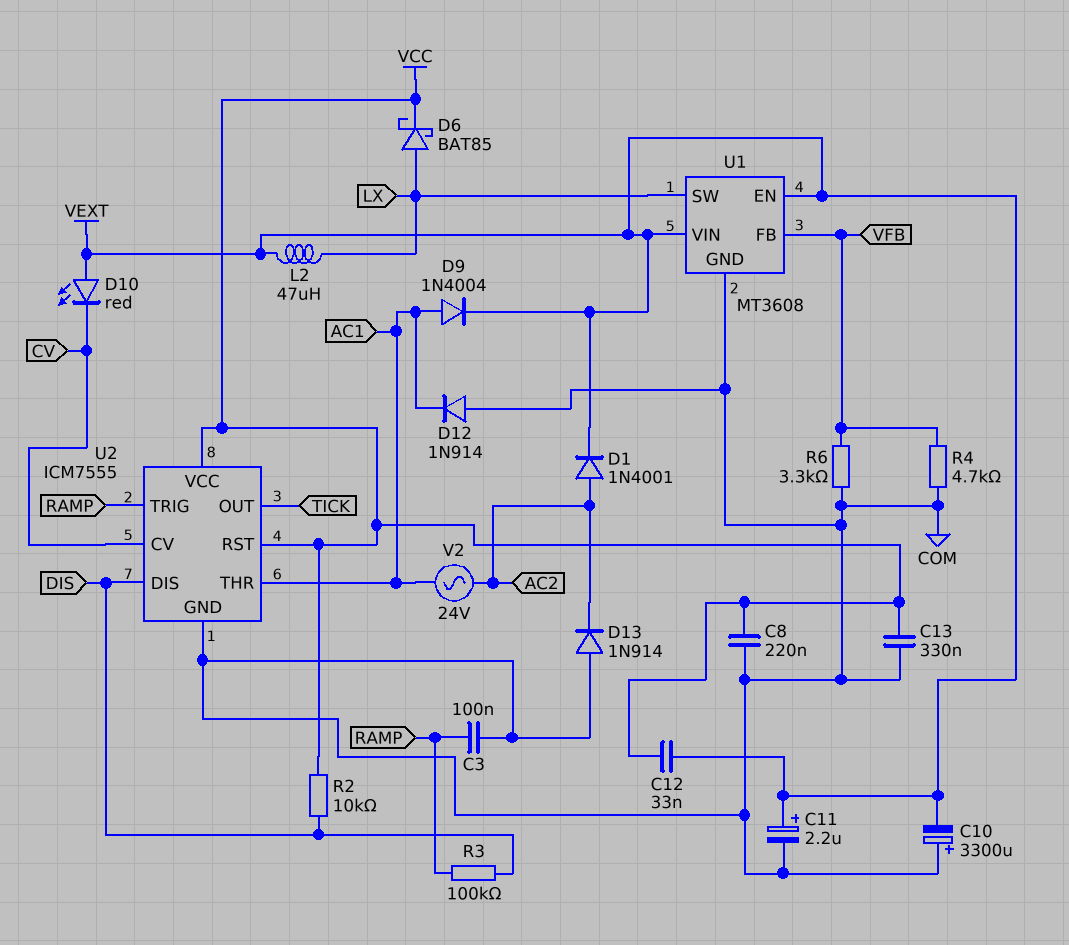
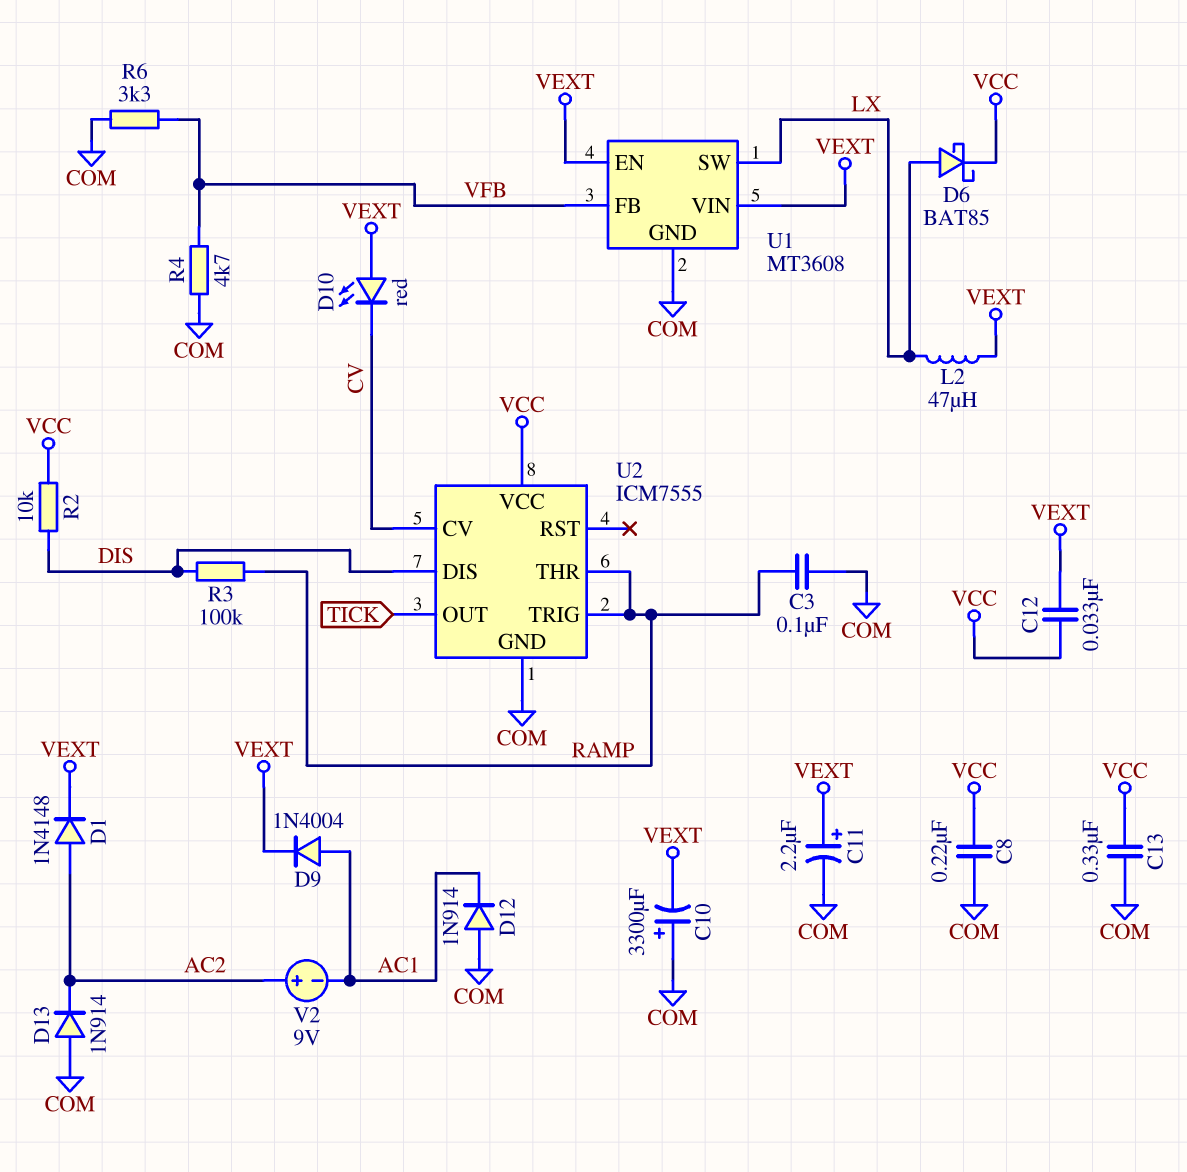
D1: diode 1N4001 (A AC2, K VEXT) -> diode 1N4148 (A AC2, K VEXT)
U2 pin RST: VCC -> none
U2 pin THR: AC1 -> RAMP
V2: AC 24V (AC1, AC2) -> 9V (plus AC2, minus AC1)

